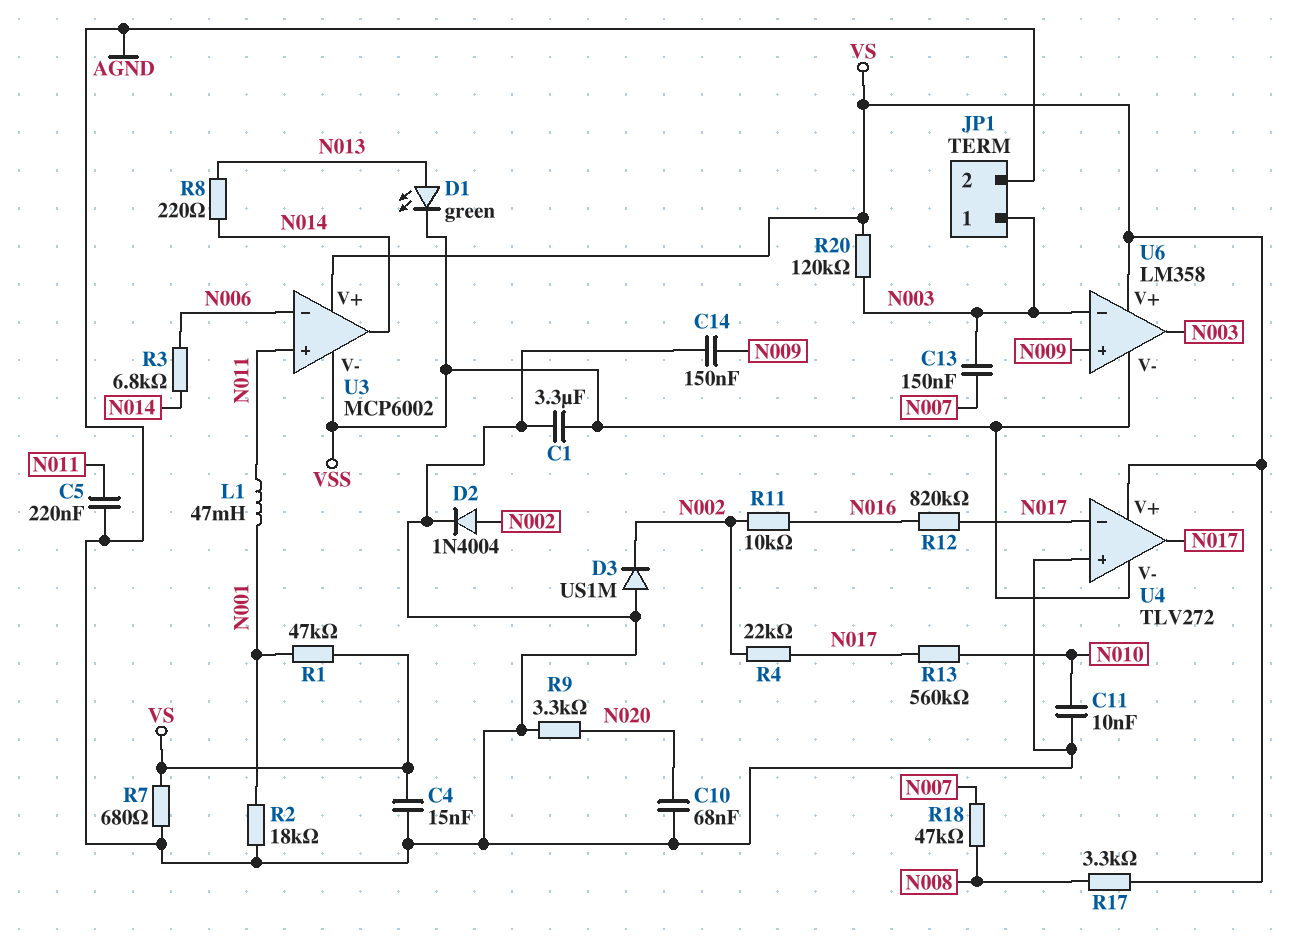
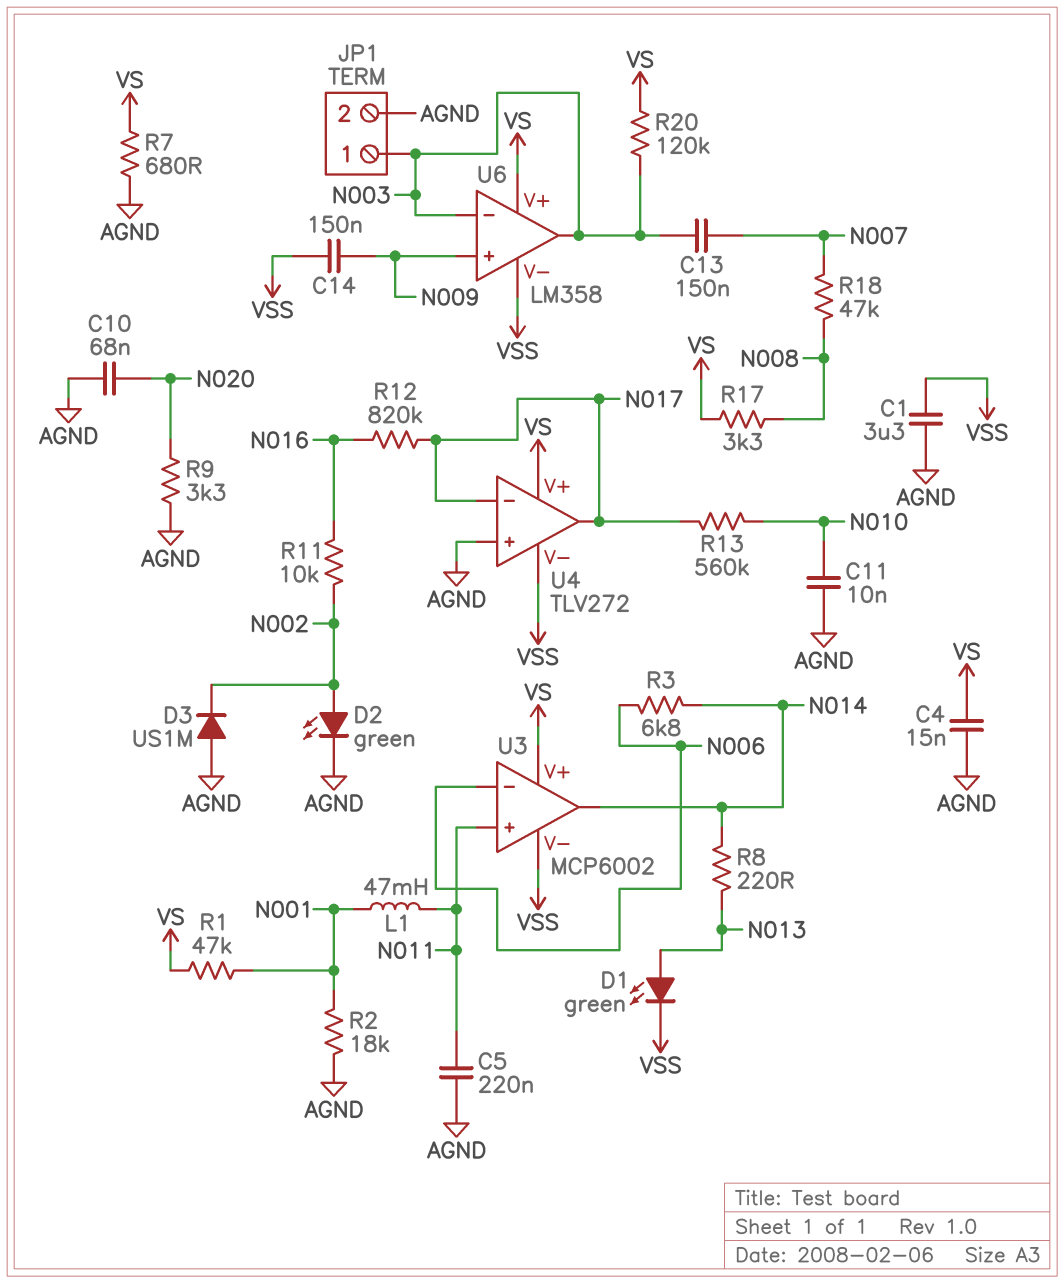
C14: 150nF (AGND, N009) -> 150nF (N009, VSS)
D2: diode 1N4004 (A N002, K AGND) -> LED green (A N002, K AGND)
R4: 22k (N002, N017) -> none

